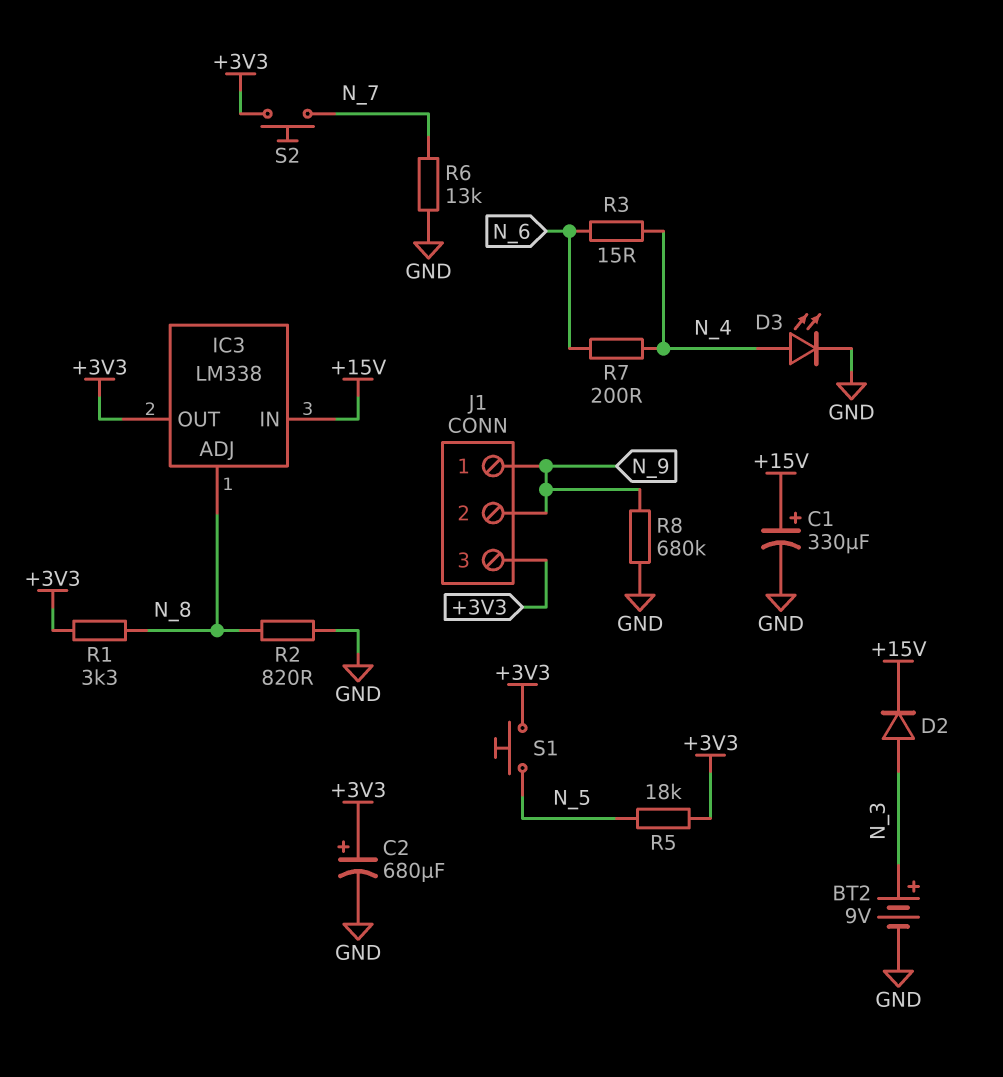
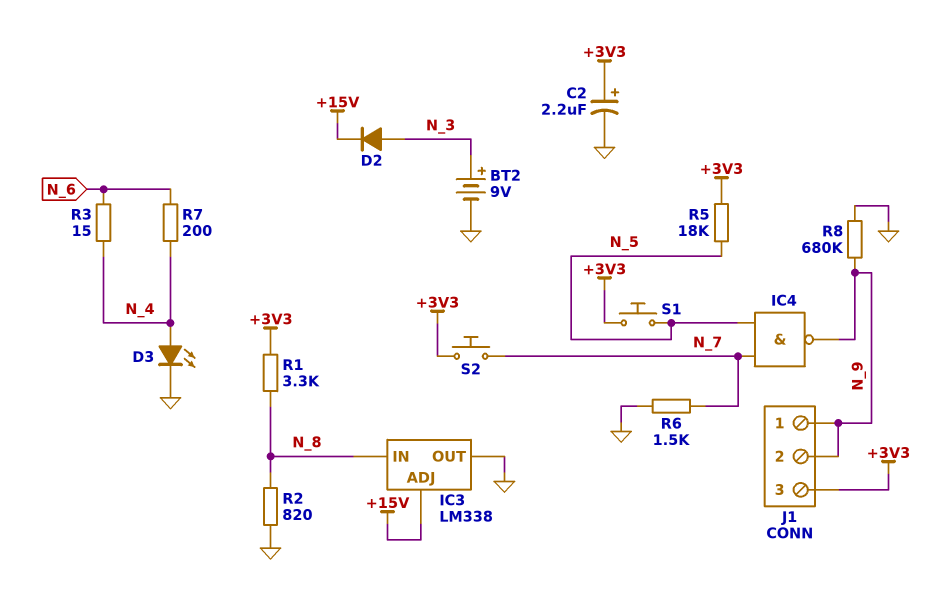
C1: 330uF (plus +15V, minus GND) -> none
C2: 680uF (plus +3V3, minus GND) -> 2.2uF (plus +3V3, minus GND)
IC3 pin ADJ: N_8 -> +15V
IC3 pin IN: +15V -> N_8
IC3 pin OUT: +3V3 -> GND
IC4: none -> NAND (in N_5, in N_7, out N_9)
R6: 13k (GND, N_7) -> 1.5k (GND, N_7)

